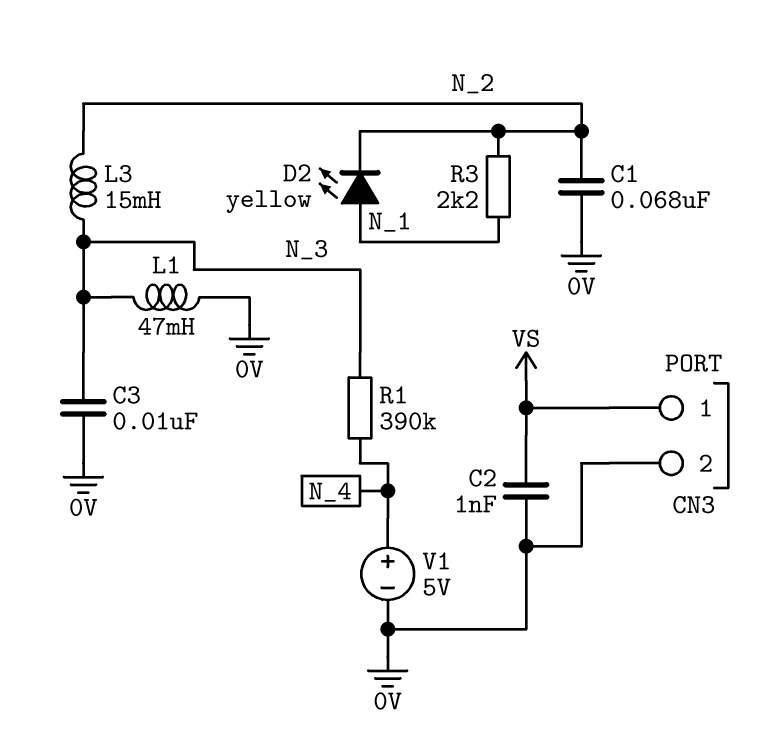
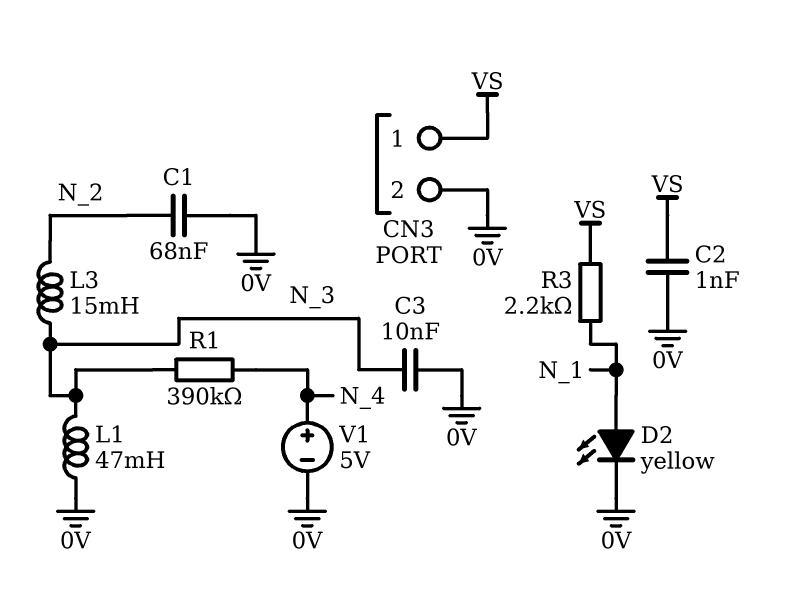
D2: LED yellow (A N_1, K N_2) -> LED yellow (A N_1, K 0V)
R3: 2.2k (N_1, N_2) -> 2.2k (N_1, VS)

